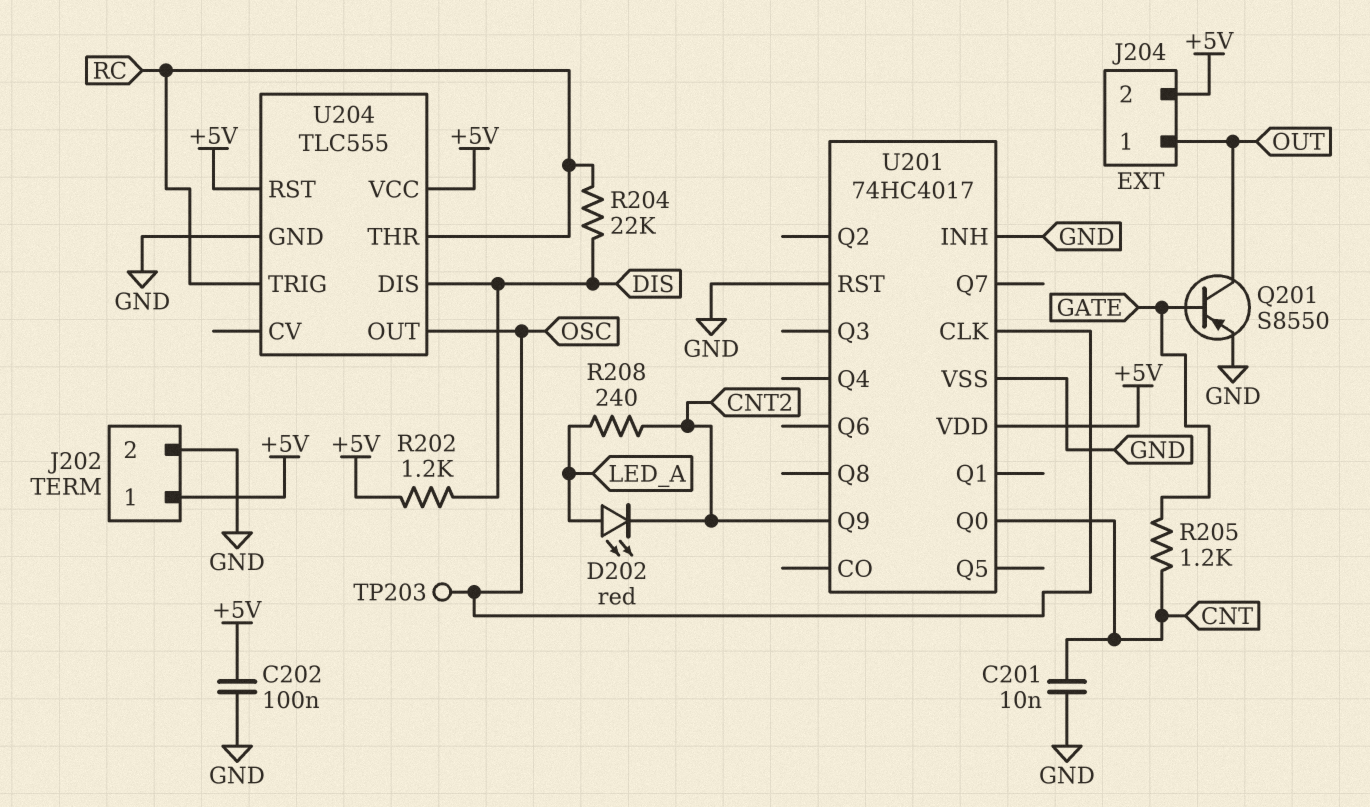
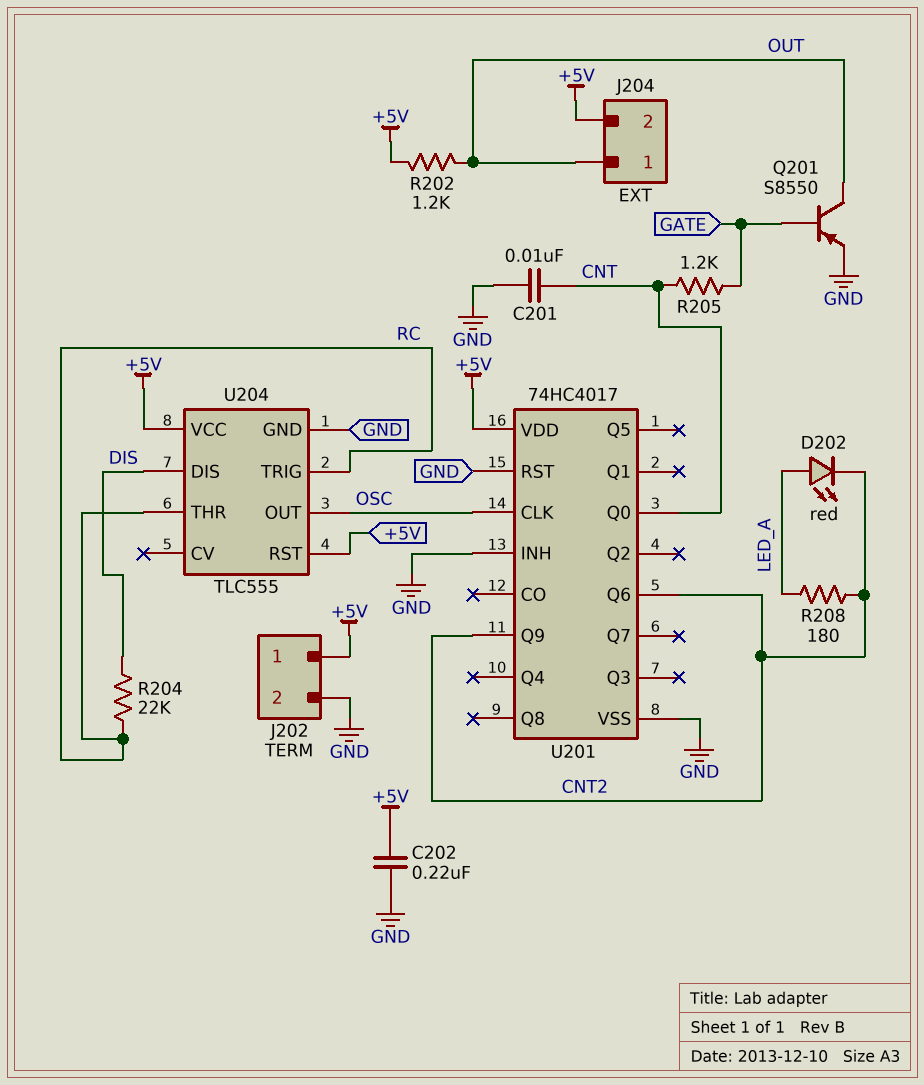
C202: 100nF (+5V, GND) -> 220nF (+5V, GND)
R202: 1.2k (+5V, DIS) -> 1.2k (+5V, OUT)
R208: 240 (CNT2, LED_A) -> 180 (CNT2, LED_A)
TP203: test point (OSC) -> none
U201 pin Q6: none -> CNT2

